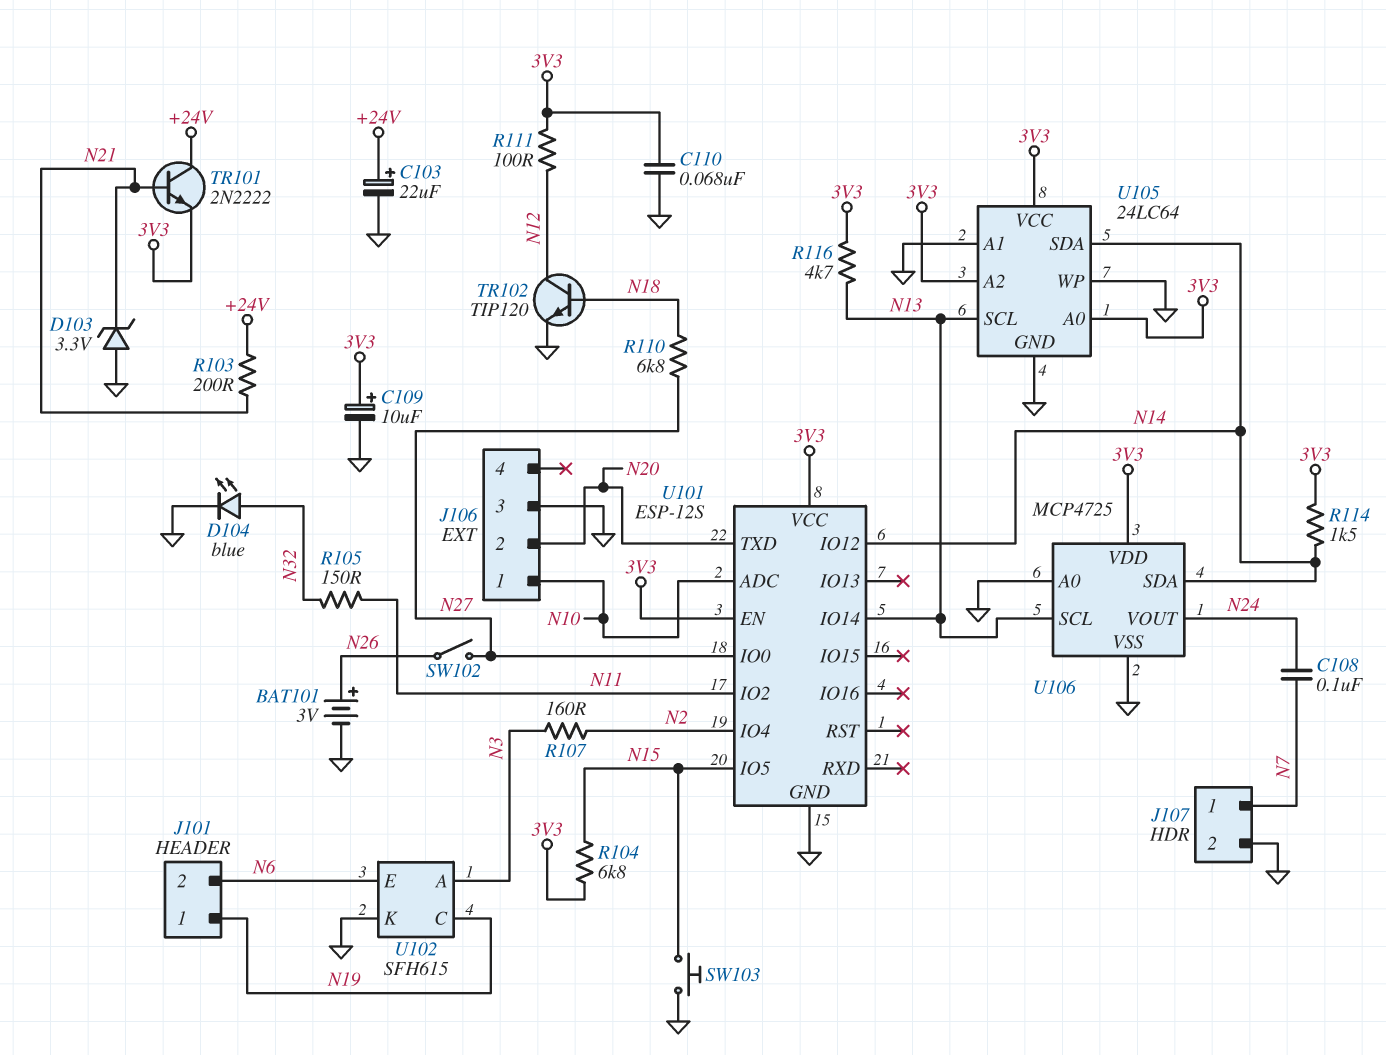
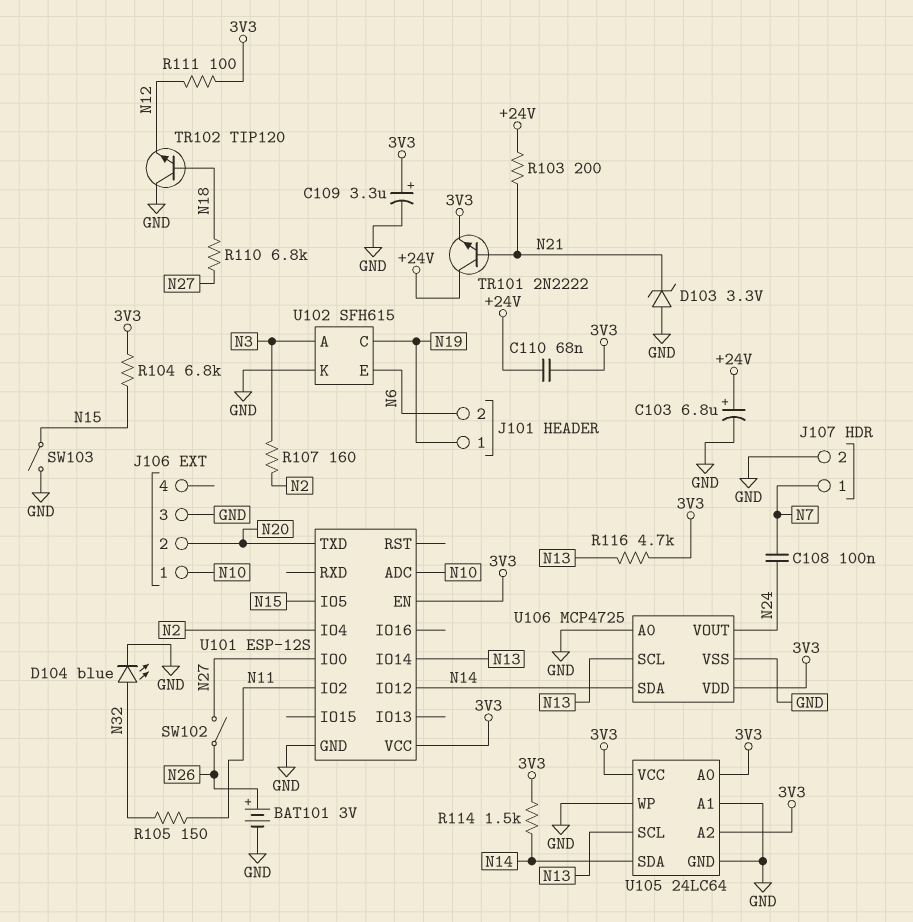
C103: 22uF (plus +24V, minus GND) -> 6.8uF (plus +24V, minus GND)
C109: 10uF (plus 3V3, minus GND) -> 3.3uF (plus 3V3, minus GND)
C110: 68nF (3V3, GND) -> 68nF (+24V, 3V3)
SW103: button (GND, N15) -> switch (GND, N15)
TR102: NPN TIP120 (B N18, C N12, E GND) -> NPN TIP120 (B N18, C GND, E N12)

